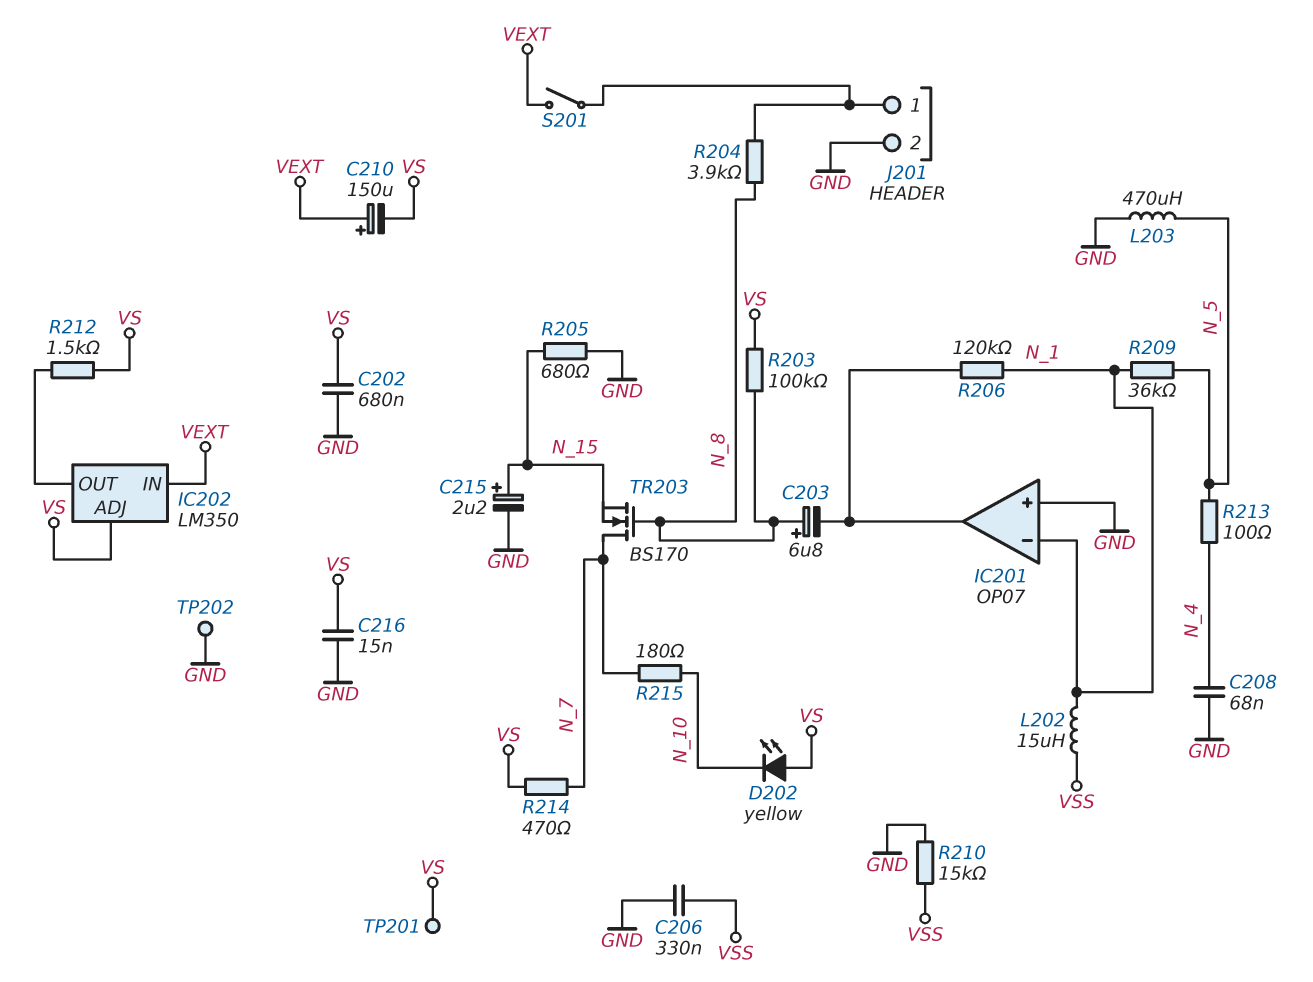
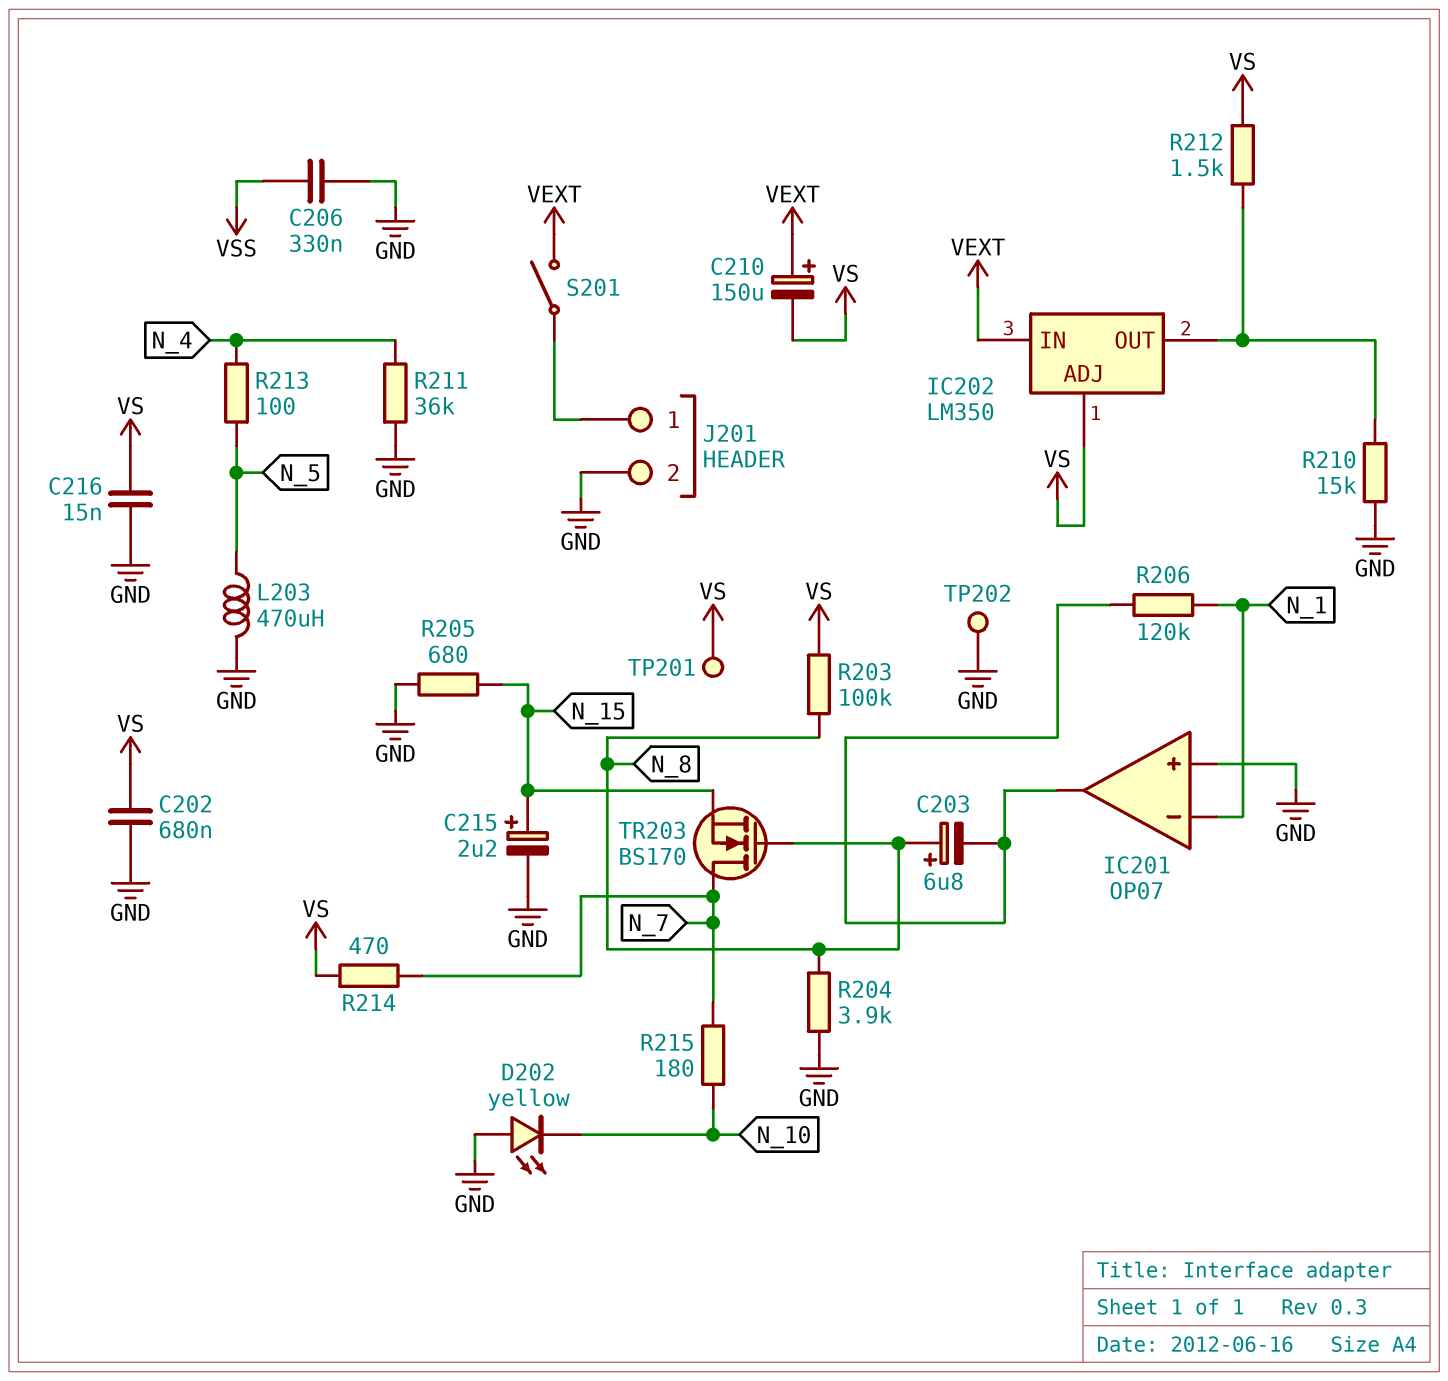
C208: 68nF (GND, N_4) -> none
D202: LED yellow (A VS, K N_10) -> LED yellow (A GND, K N_10)
L202: 15uH (N_1, VSS) -> none
R204: 3.9k (J201/1, N_8) -> 3.9k (GND, N_8)
R209: 36k (N_1, N_5) -> none
R210: 15k (GND, VSS) -> 15k (GND, IC202/OUT)
R211: none -> 36k (GND, N_4)

